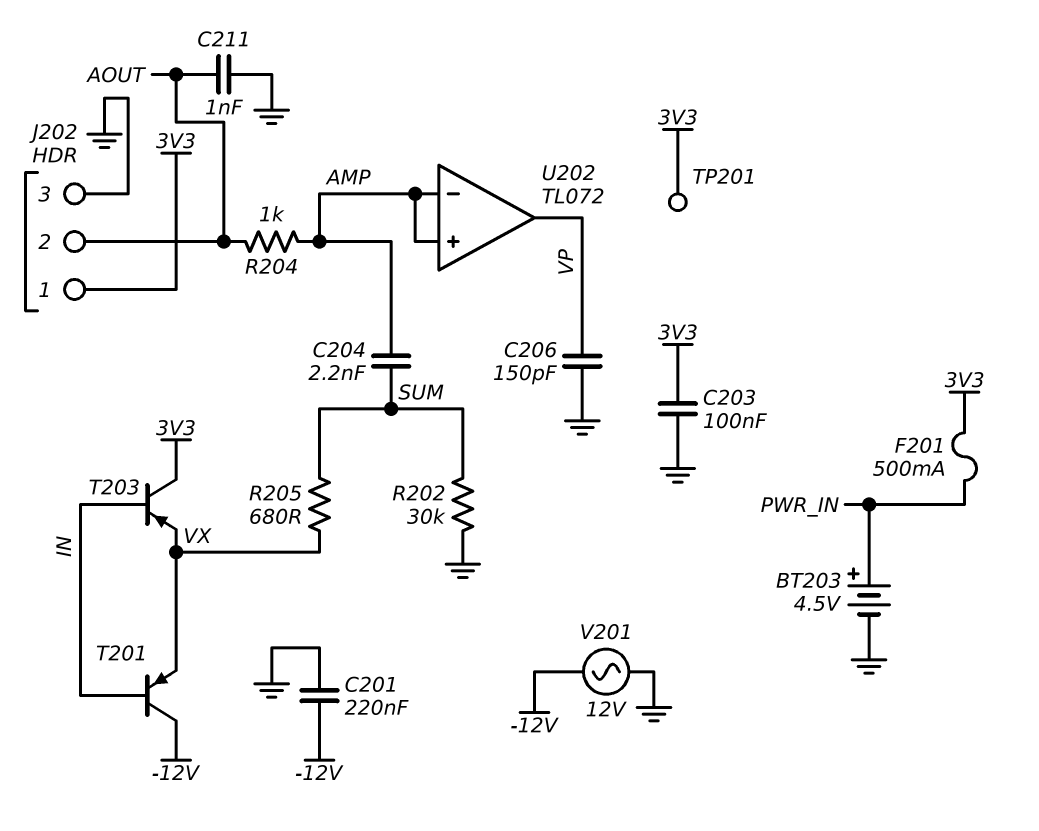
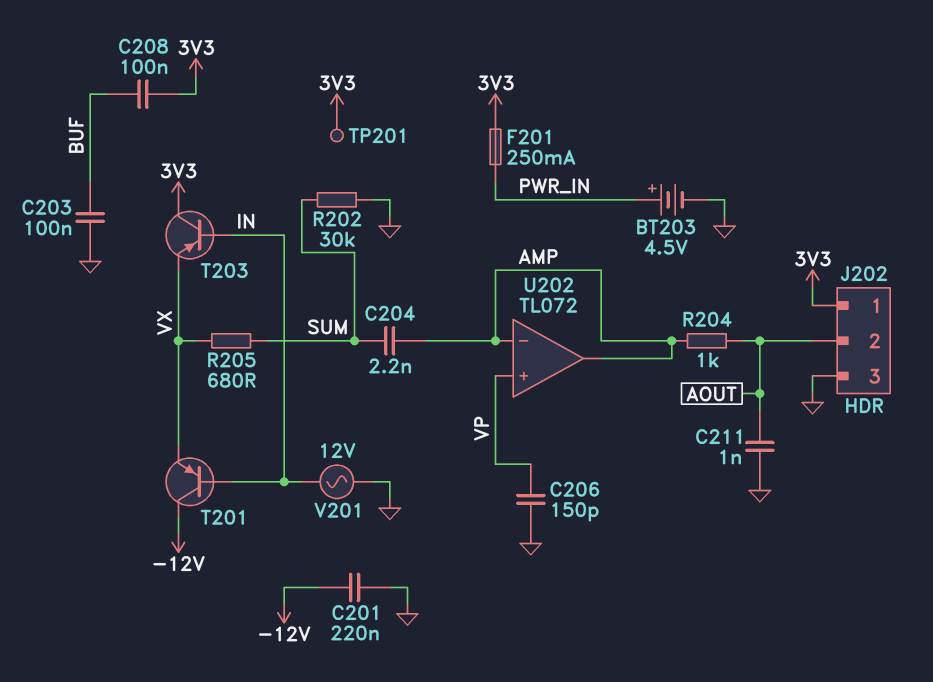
C203: 100nF (3V3, GND) -> 100nF (BUF, GND)
C208: none -> 100nF (3V3, BUF)
F201: 500mA (3V3, PWR_IN) -> 250mA (3V3, PWR_IN)
U202 pin in+: AMP -> VP
U202 pin out: VP -> AMP
V201: AC 12V (-12V, GND) -> AC 12V (GND, IN)

